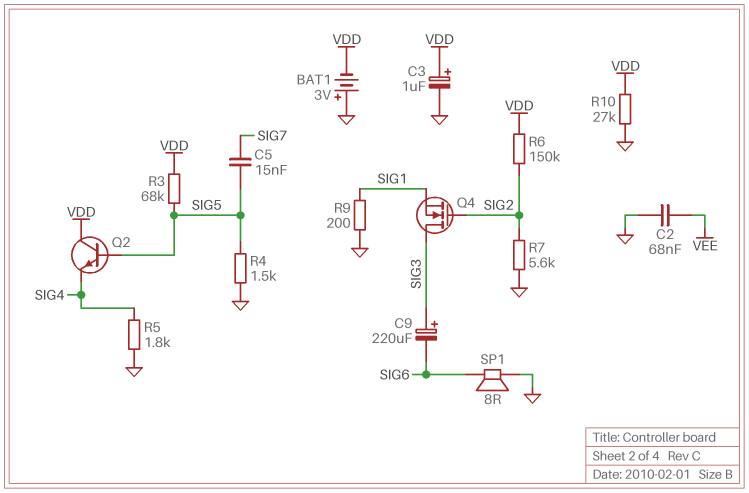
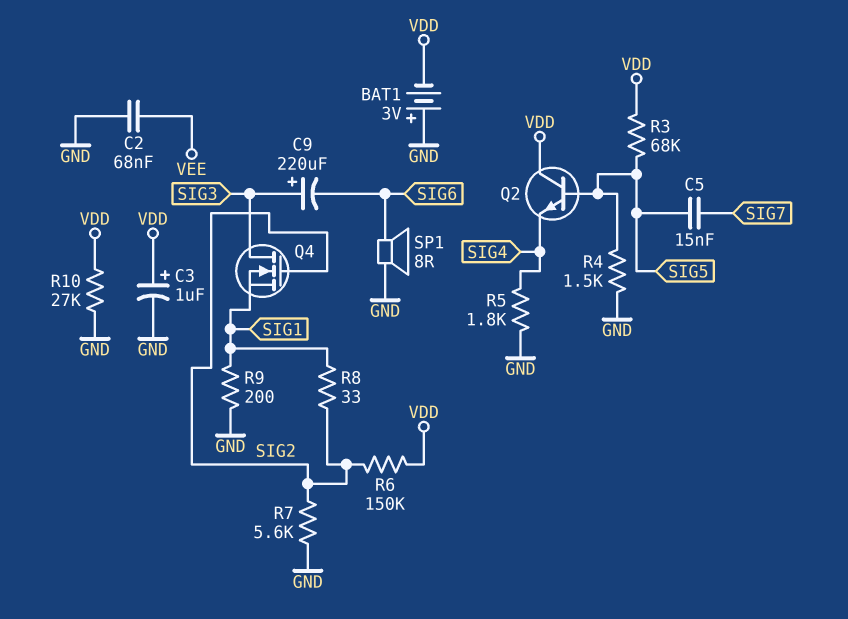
R8: none -> 33 (SIG1, SIG2)

